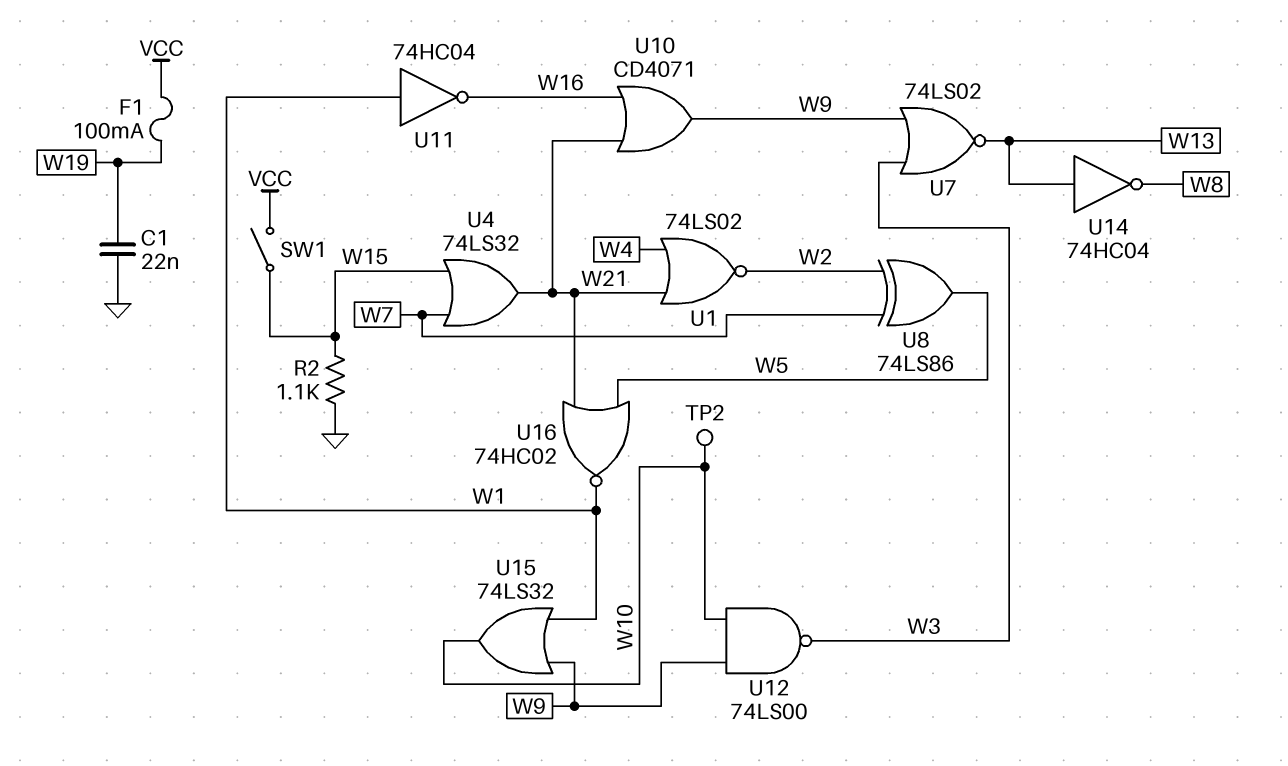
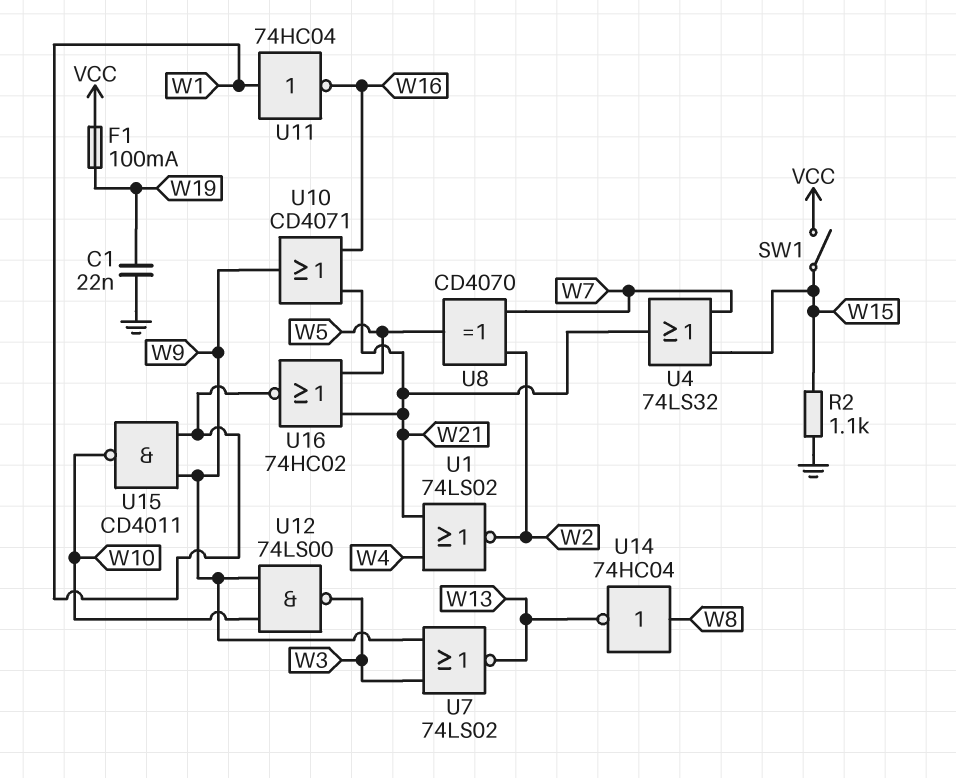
TP2: test point (W10) -> none
U8: XOR 74LS86 (in W2, in W7, out W5) -> XOR CD4070 (in W2, in W7, out W5)
U14: NOT 74HC04 (in W13, out W8) -> NOT 74HC04 (in W8, out W13)
U15: OR 74LS32 (in W1, in W9, out W10) -> NAND CD4011 (in W1, in W9, out W10)

